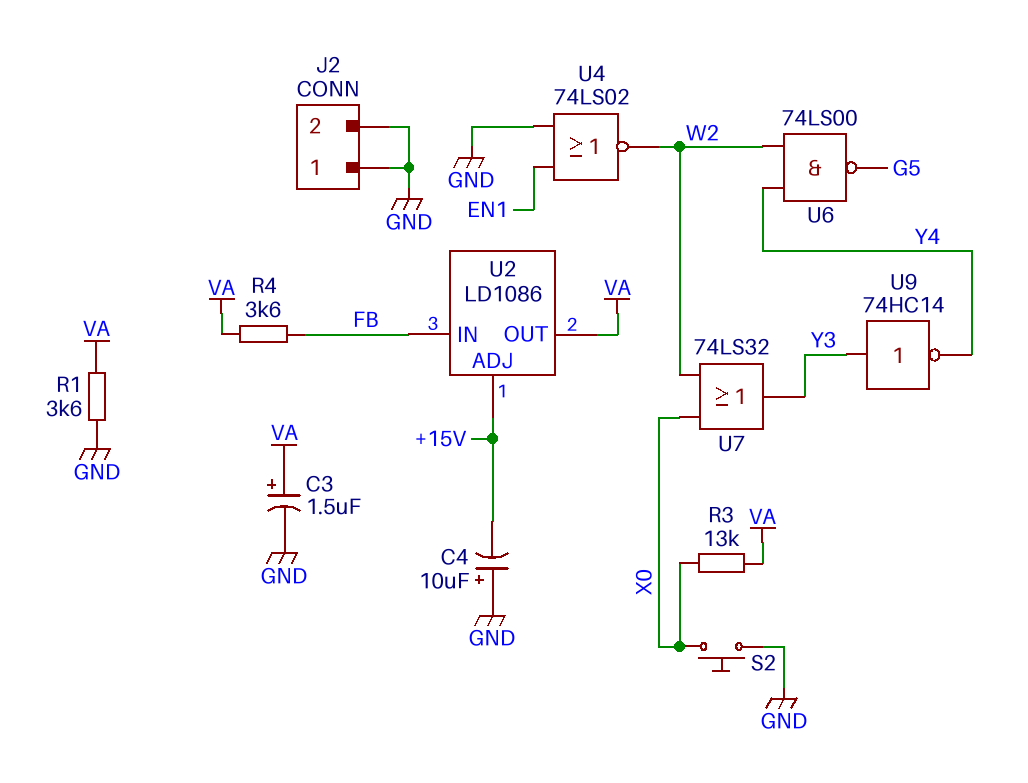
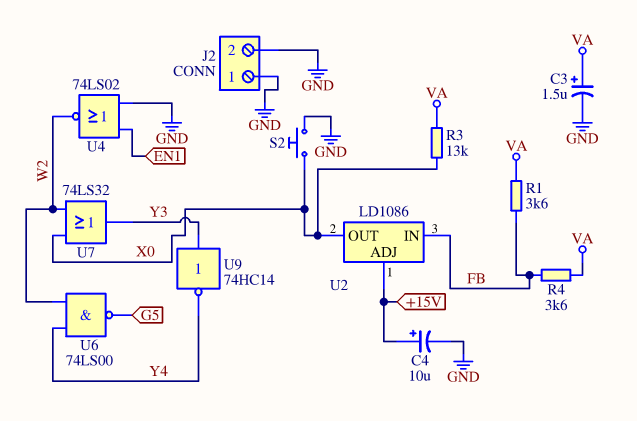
C4: 10uF (plus GND, minus +15V) -> 10uF (plus +15V, minus GND)
R1: 3.6k (GND, VA) -> 3.6k (FB, VA)
U2 pin OUT: VA -> X0

